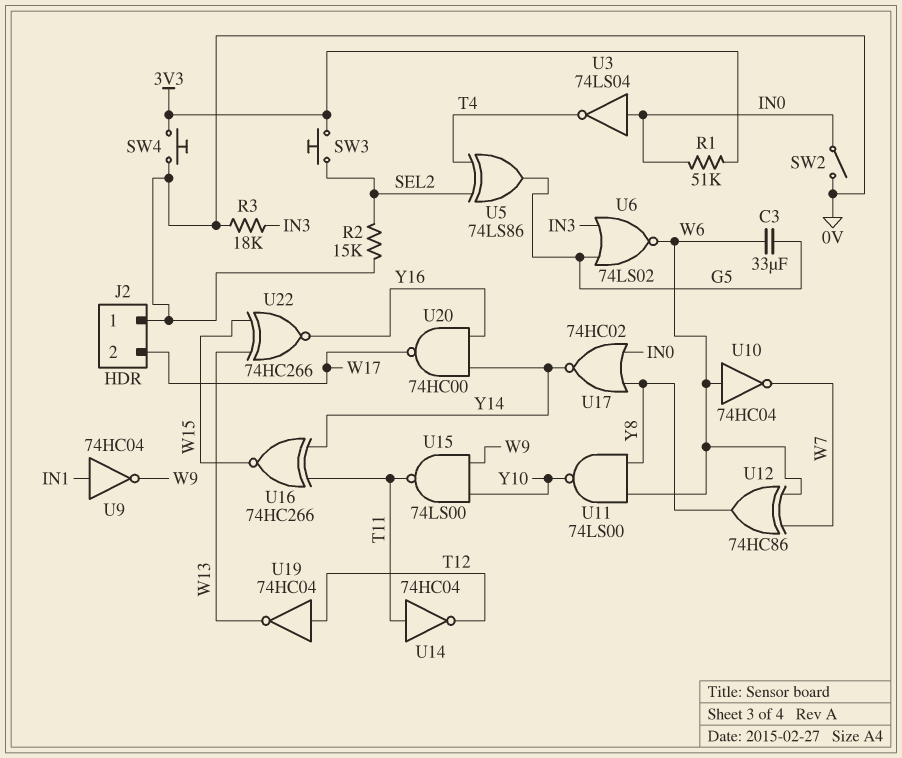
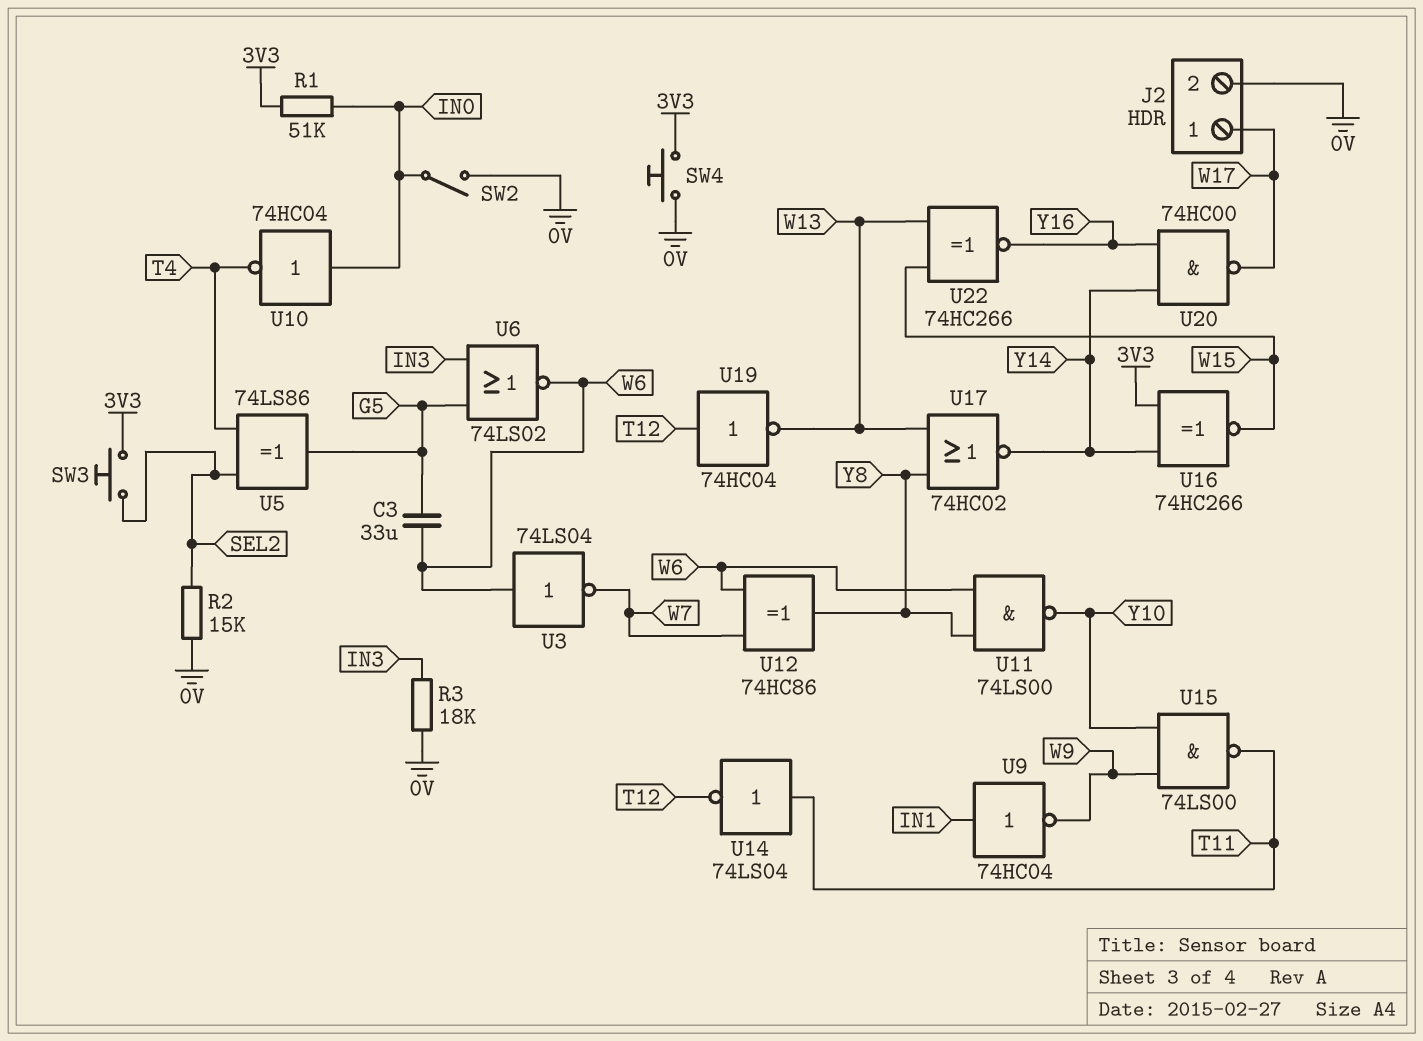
J2 pin 1: 0V -> W17
J2 pin 2: W17 -> 0V
U3: NOT 74LS04 (in IN0, out T4) -> NOT 74LS04 (in W6, out W7)
U10: NOT 74HC04 (in W6, out W7) -> NOT 74HC04 (in IN0, out T4)
U14: NOT 74HC04 (in T11, out T12) -> NOT 74LS04 (in T11, out T12)
U16: XNOR 74HC266 (in T11, in Y14, out W15) -> XNOR 74HC266 (in 3V3, in Y14, out W15)
U17: NOR 74HC02 (in IN0, in Y8, out Y14) -> NOR 74HC02 (in W13, in Y8, out Y14)

